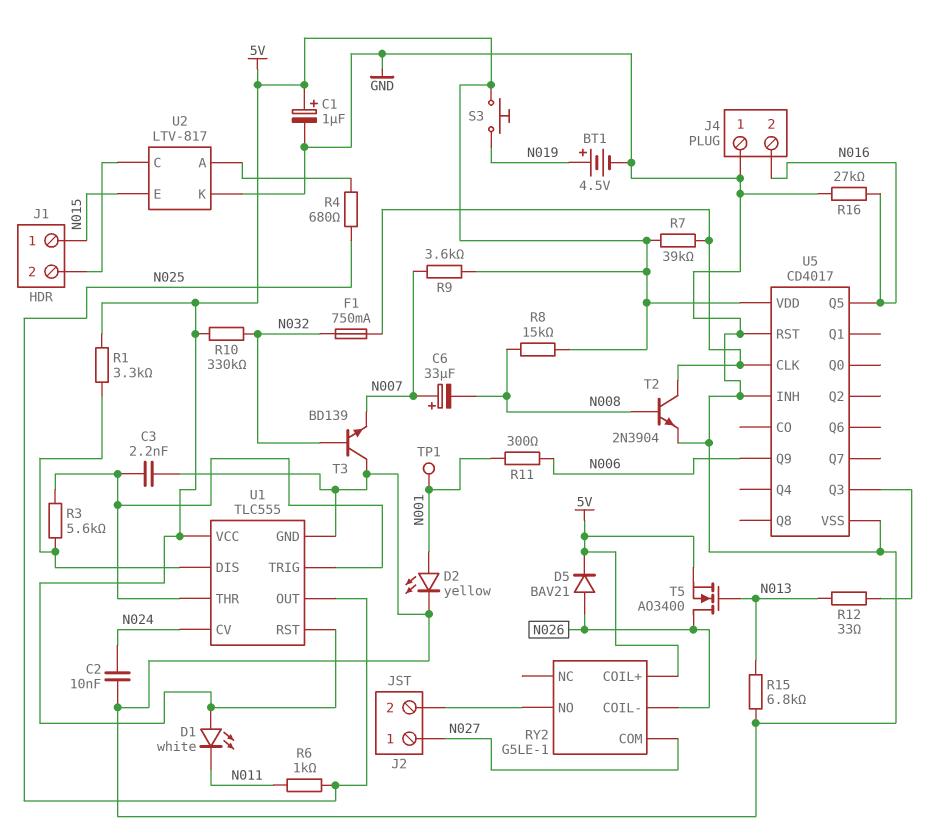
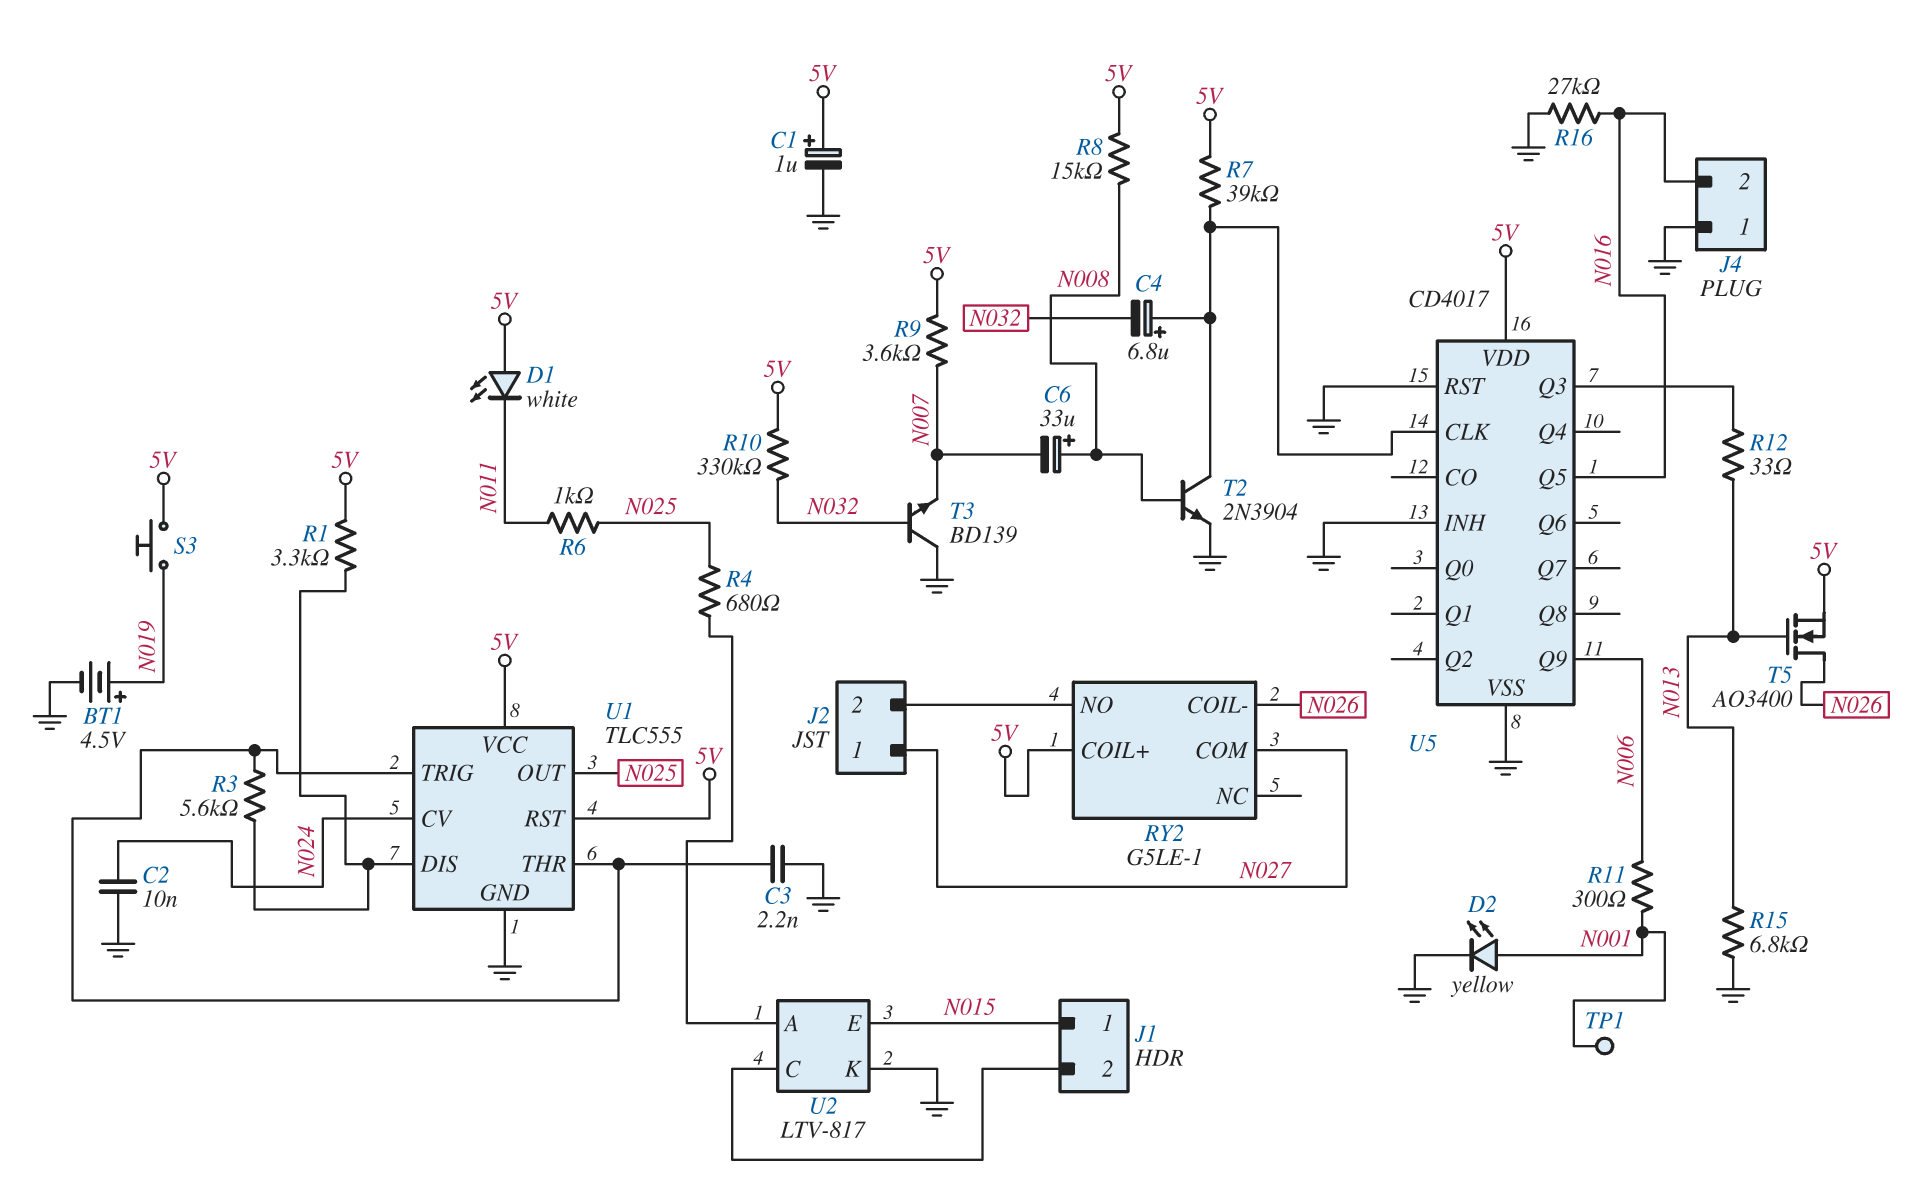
C4: none -> 6.8uF (plus U5/CLK, minus N032)
C6: 33uF (plus N007, minus N008) -> 33uF (plus N008, minus N007)
D5: diode BAV21 (A N026, K 5V) -> none
F1: 750mA (N032, U5/CLK) -> none

